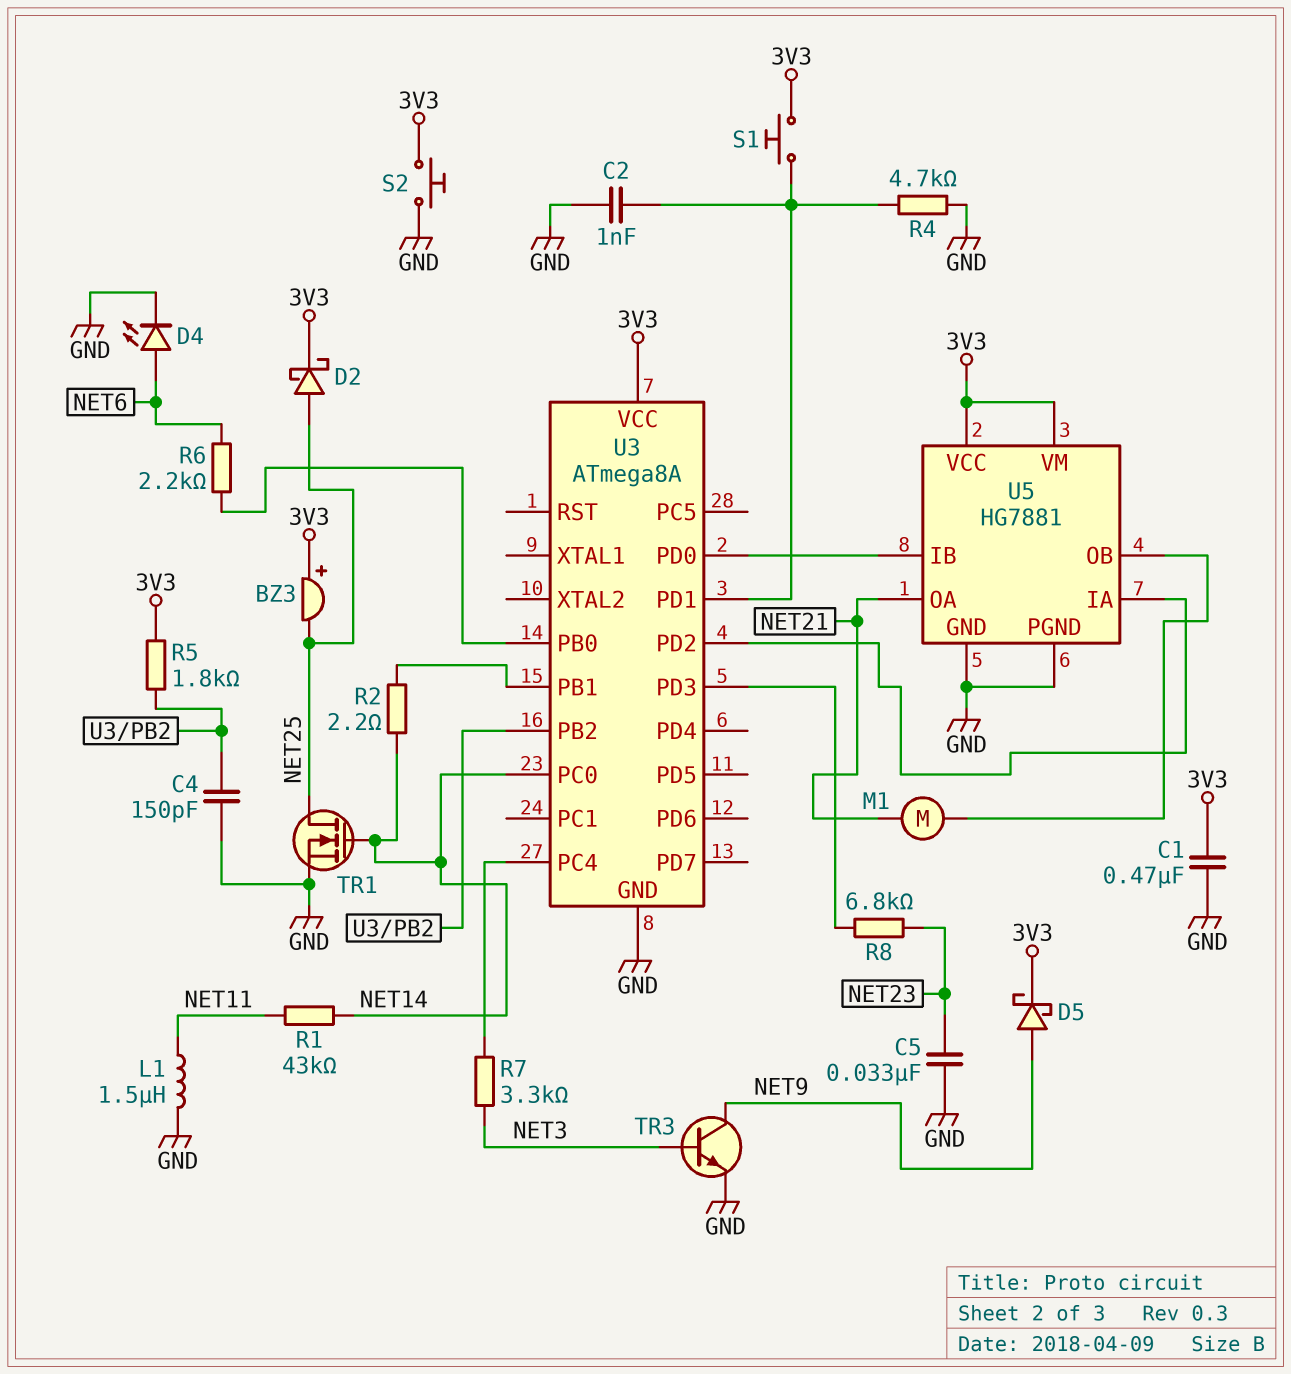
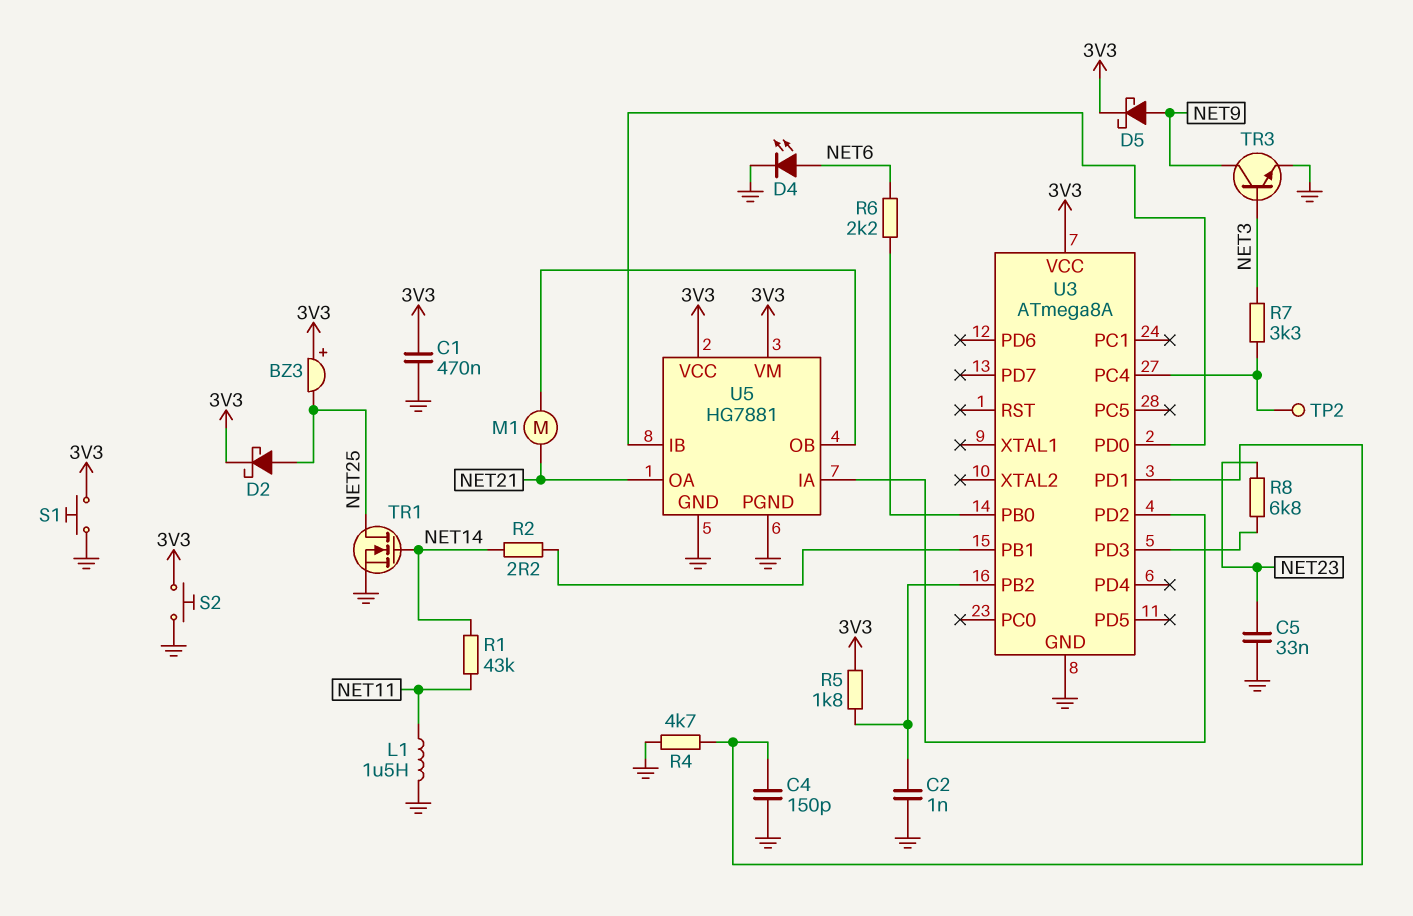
C2: 1nF (GND, U3/PD1) -> 1nF (GND, U3/PB2)
C4: 150pF (GND, U3/PB2) -> 150pF (GND, U3/PD1)
S1: button (3V3, U3/PD1) -> button (3V3, GND)
TP2: none -> test point (U3/PC4)
U3 pin PC0: NET14 -> none

